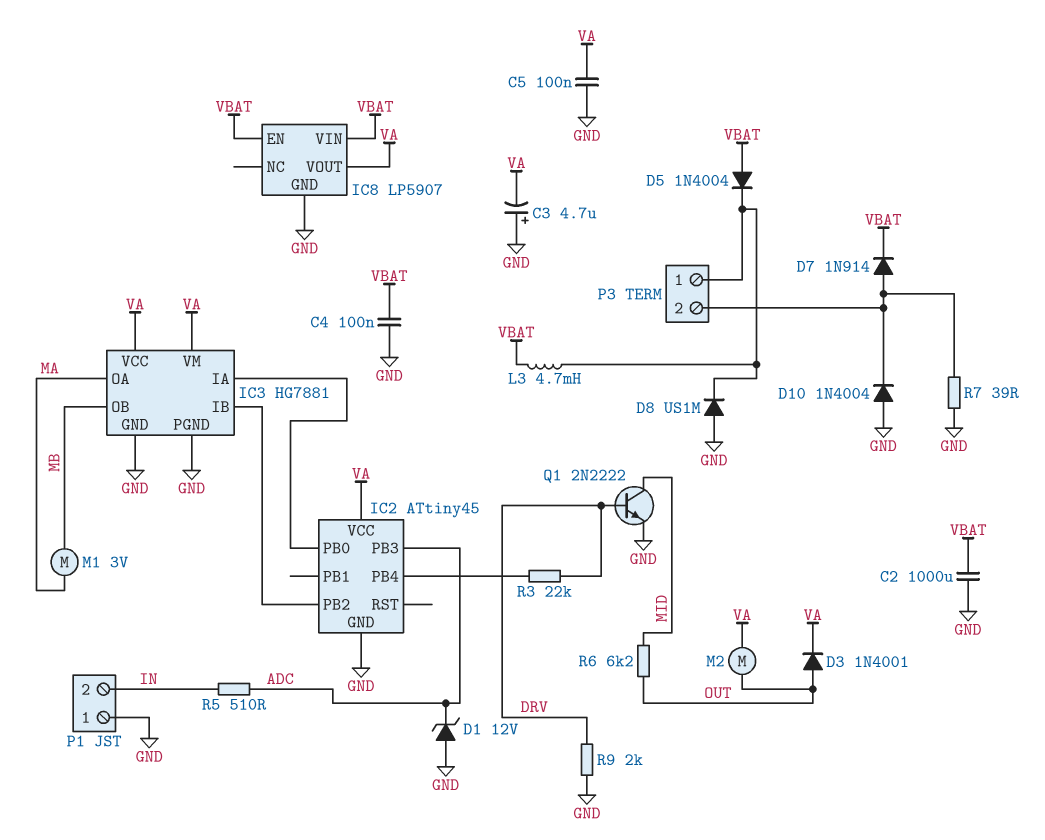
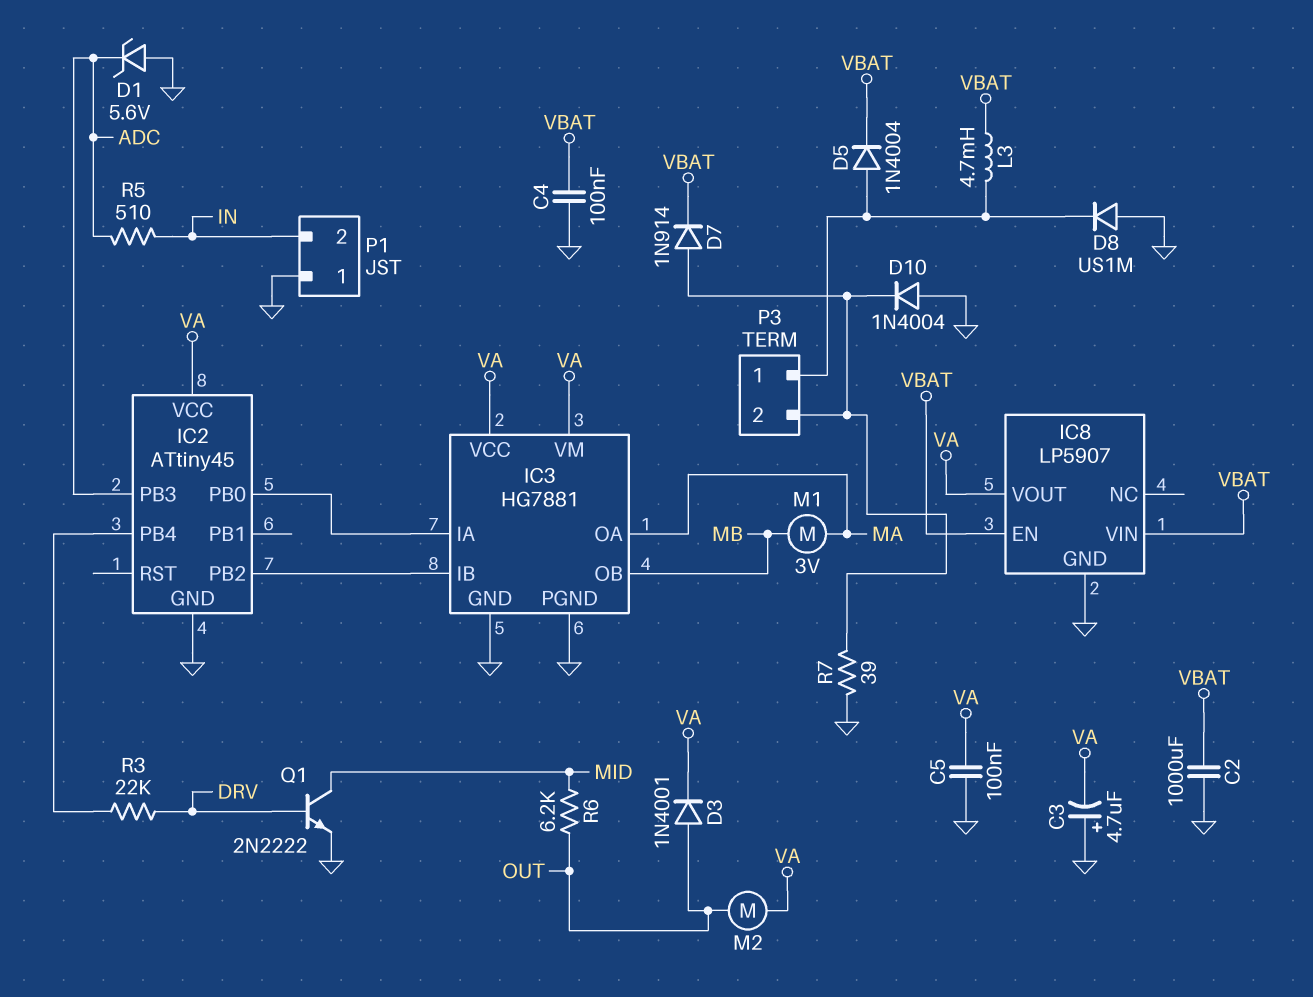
D1: zener 12V (A GND, K ADC) -> zener 5.6V (A GND, K ADC)
D5: diode 1N4004 (A VBAT, K P3/1) -> diode 1N4004 (A P3/1, K VBAT)
R9: 2k (DRV, GND) -> none

